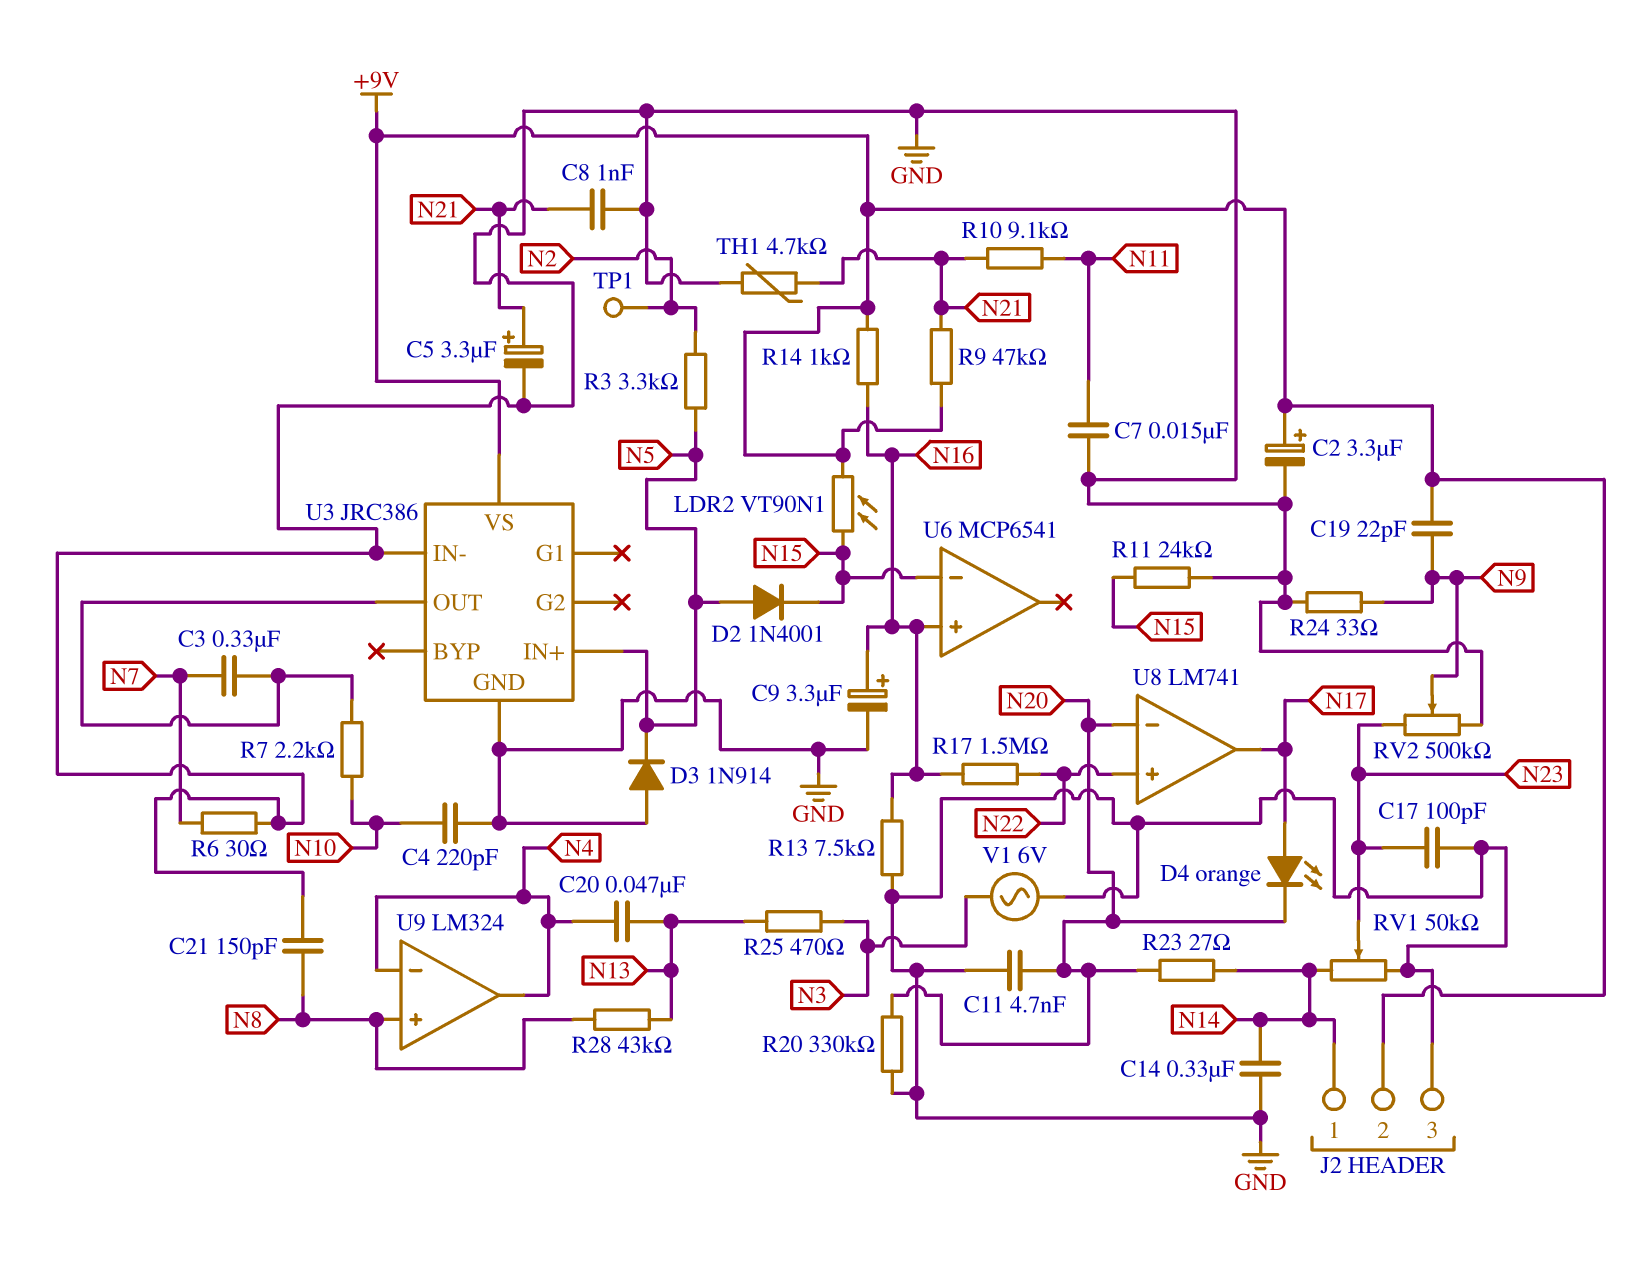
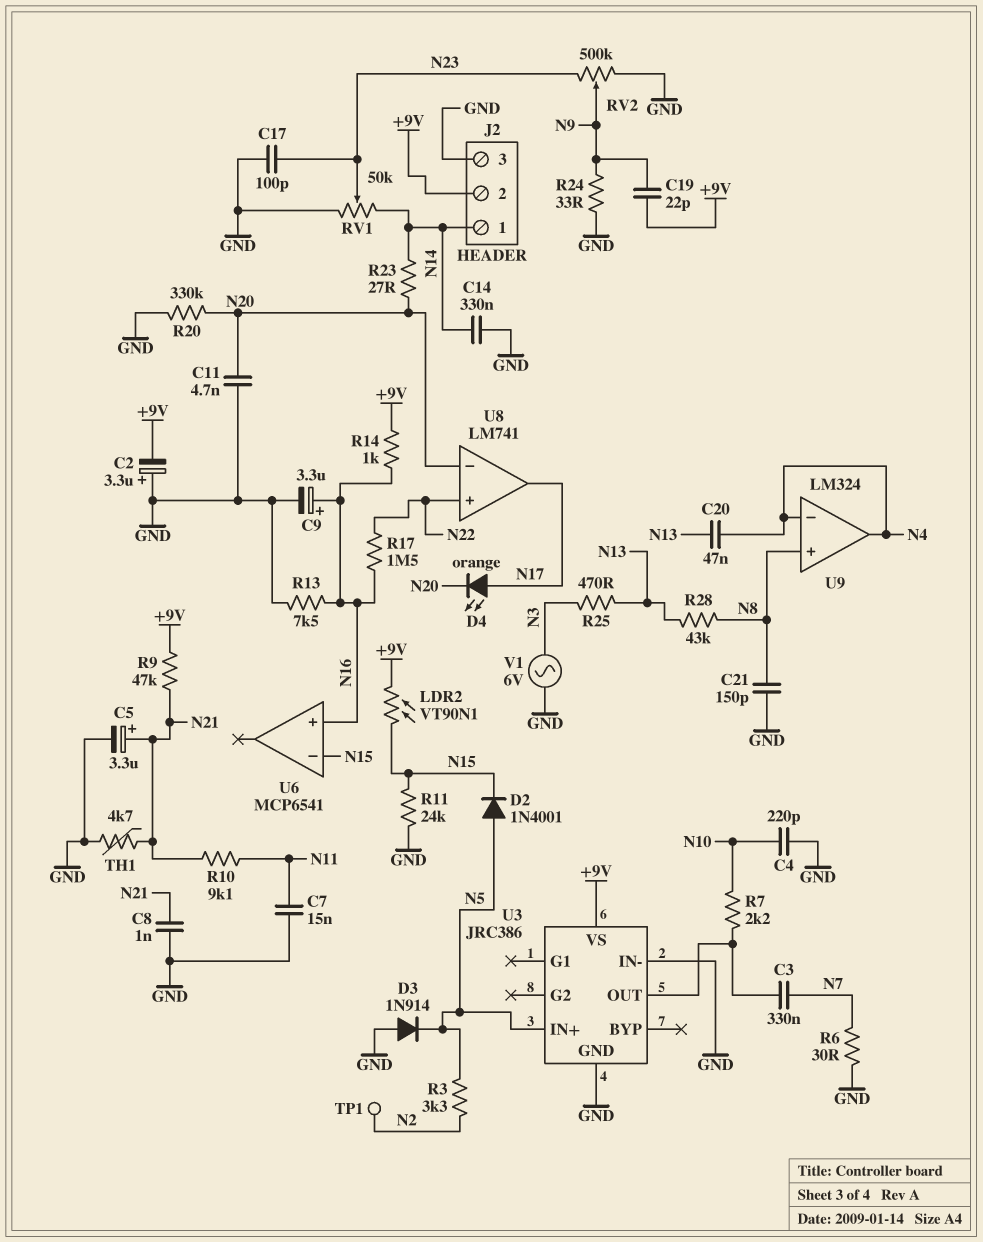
C2: 3.3uF (plus +9V, minus GND) -> 3.3uF (plus GND, minus +9V)

